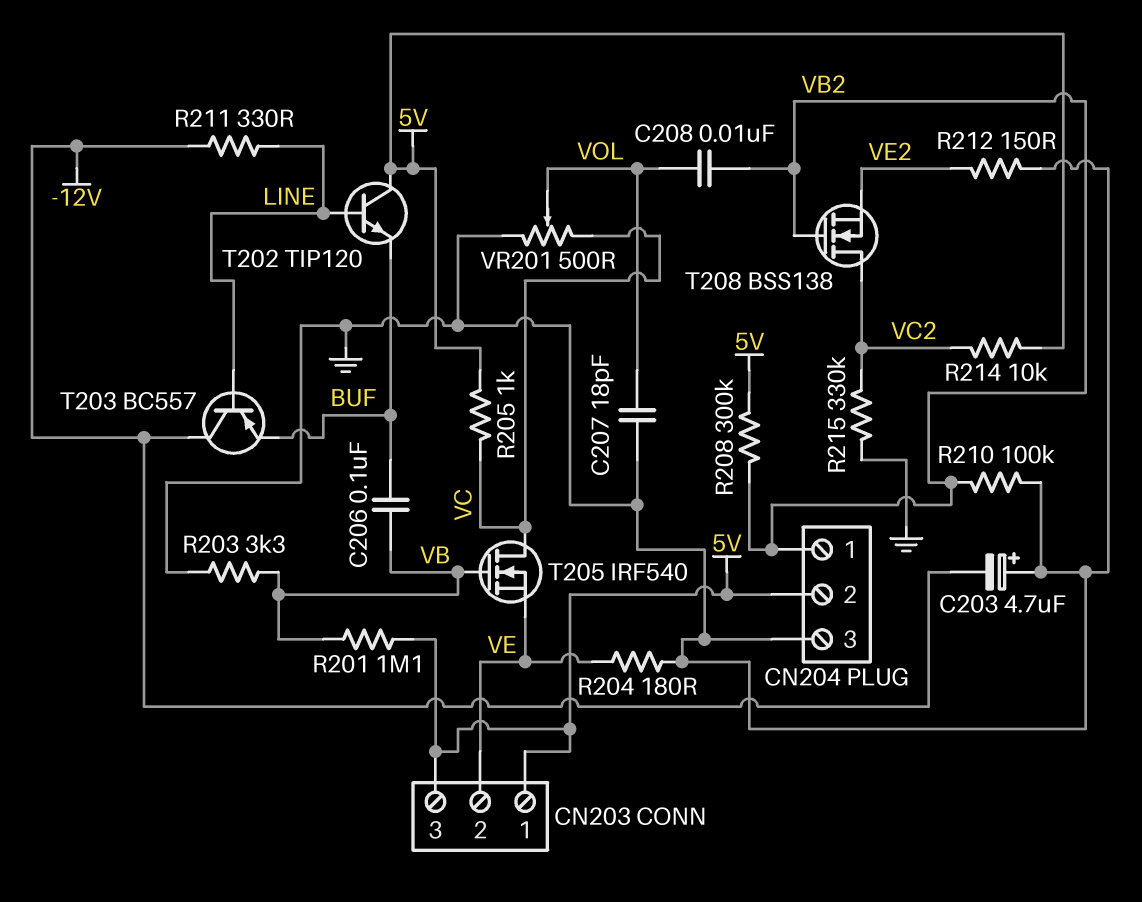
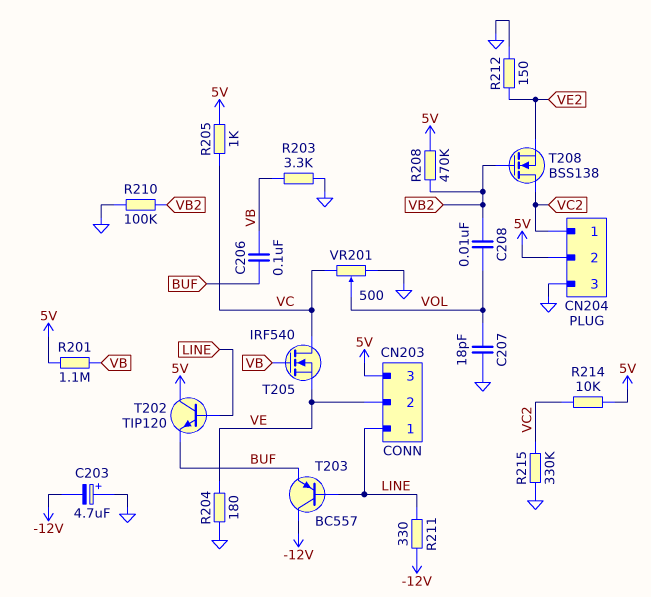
CN203 pin 1: 5V -> LINE
CN204 pin 1: VB2 -> VC2
R208: 300k (5V, VB2) -> 470k (5V, VB2)

